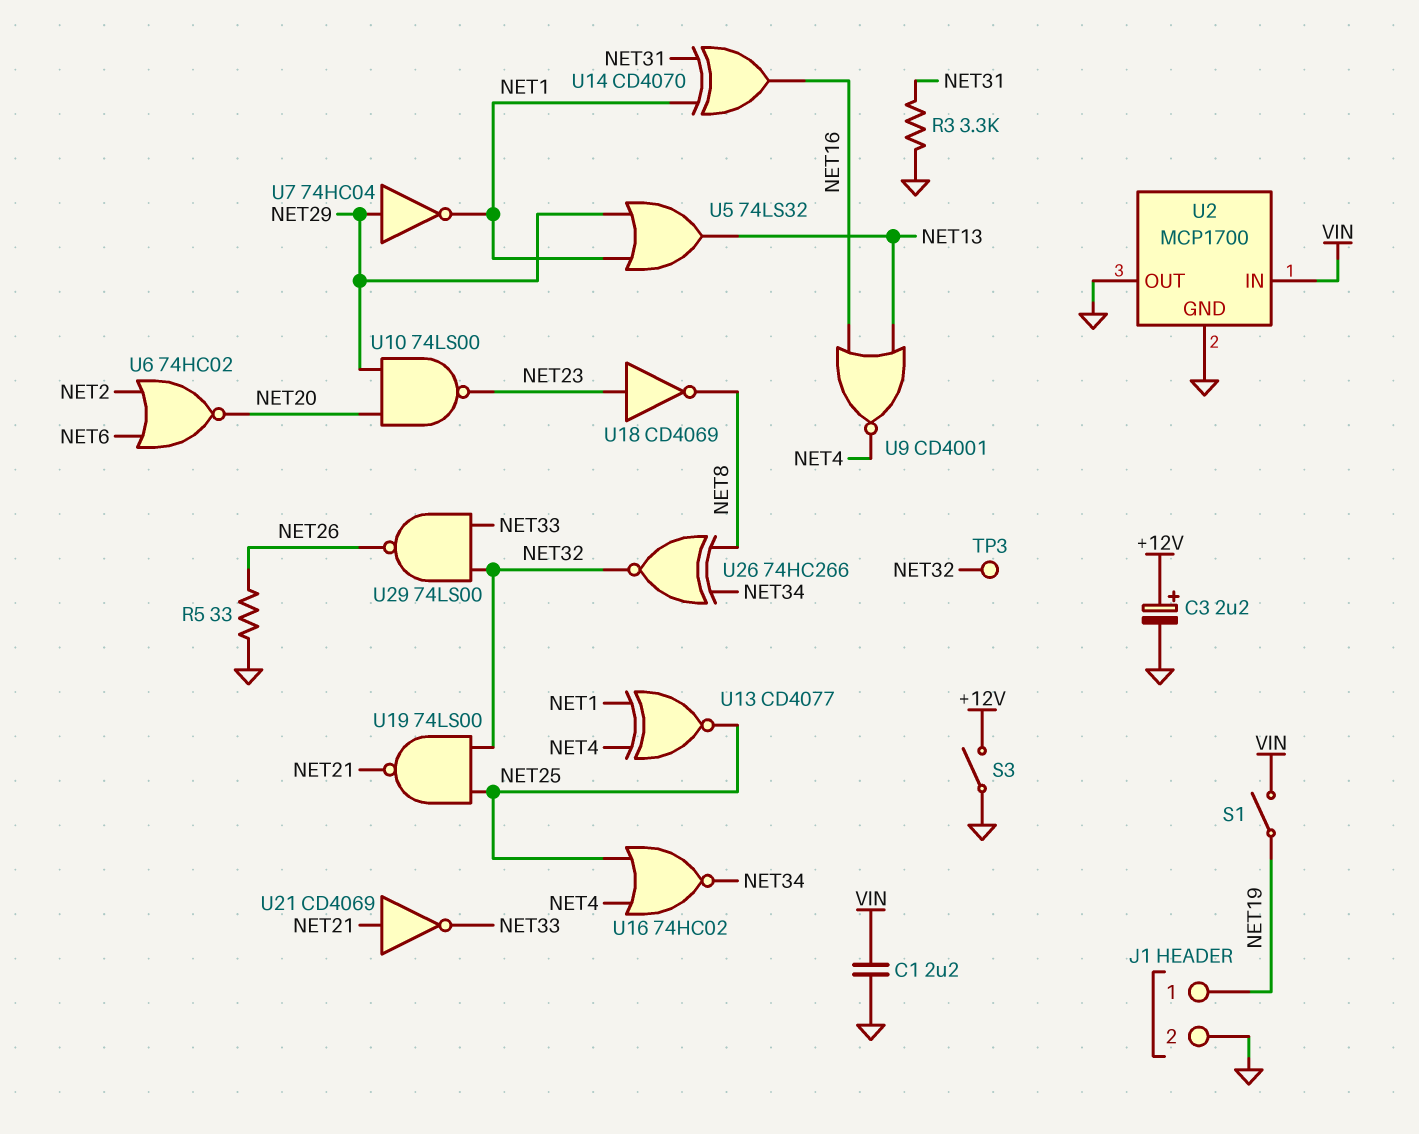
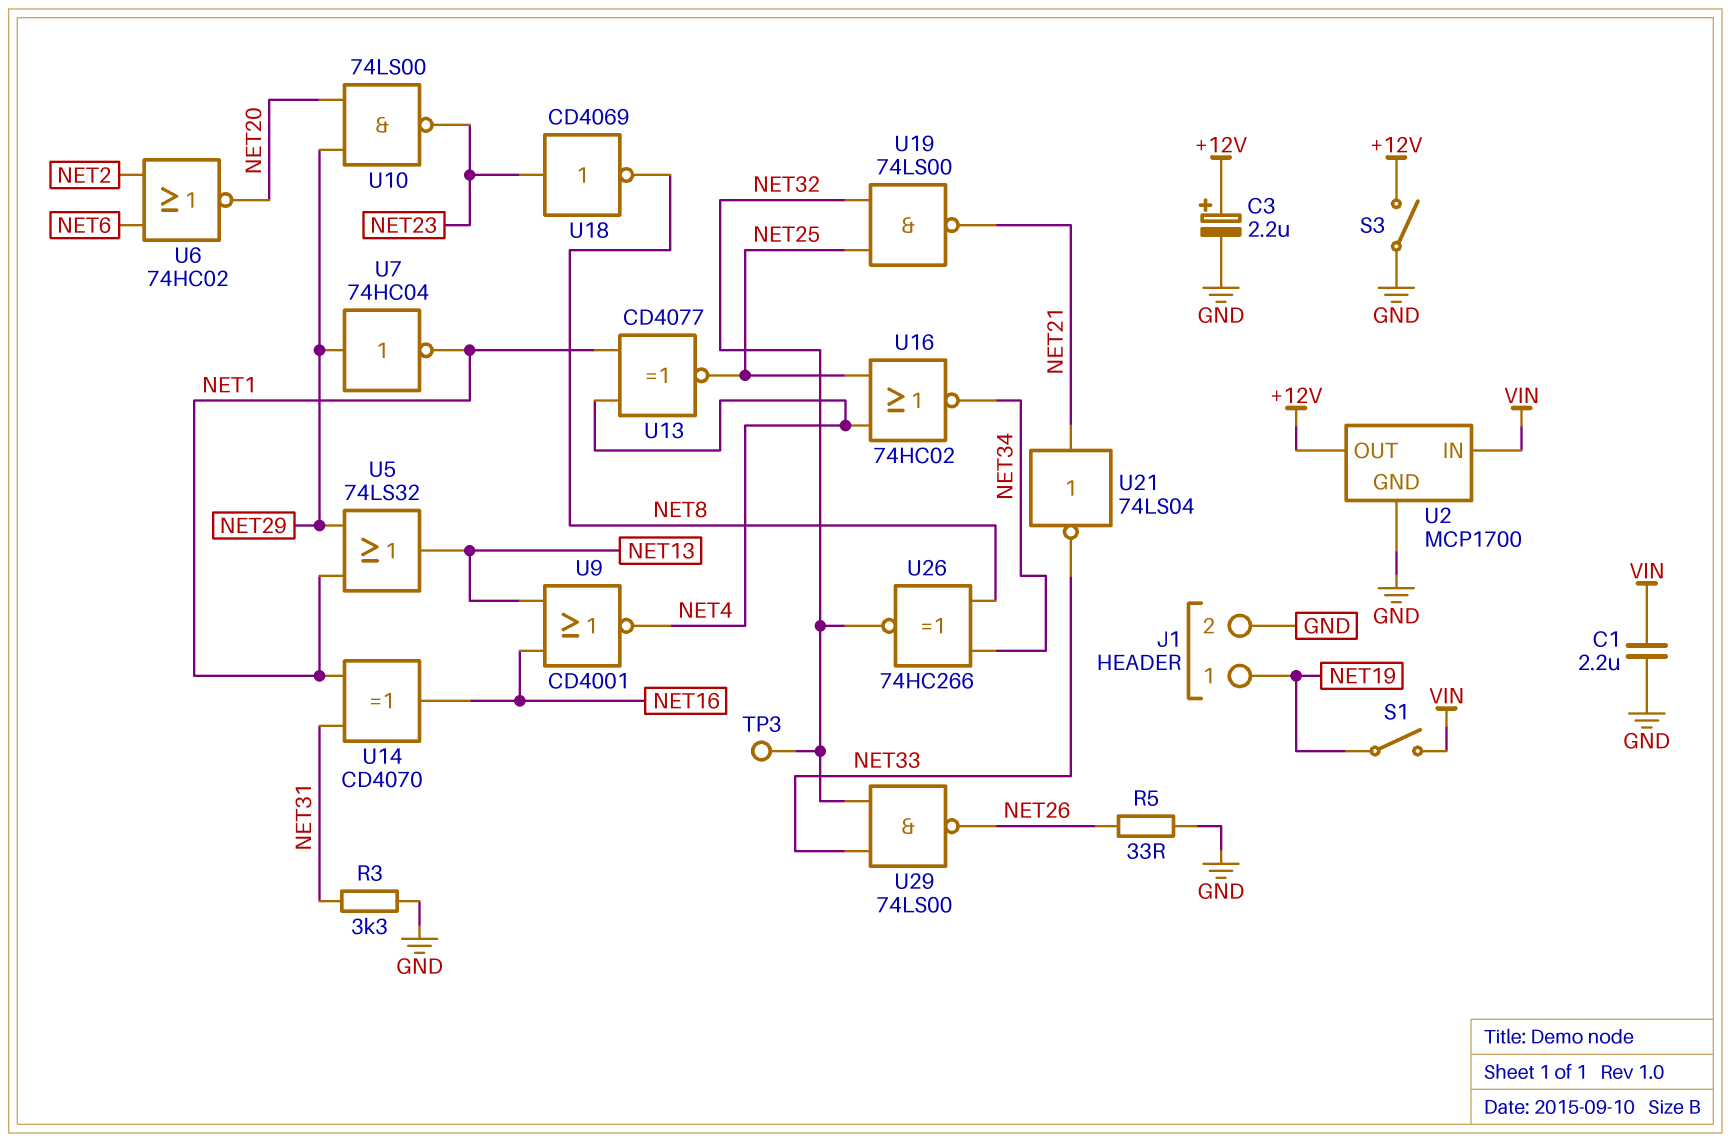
U2 pin OUT: GND -> +12V
U21: NOT CD4069 (in NET21, out NET33) -> NOT 74LS04 (in NET21, out NET33)

